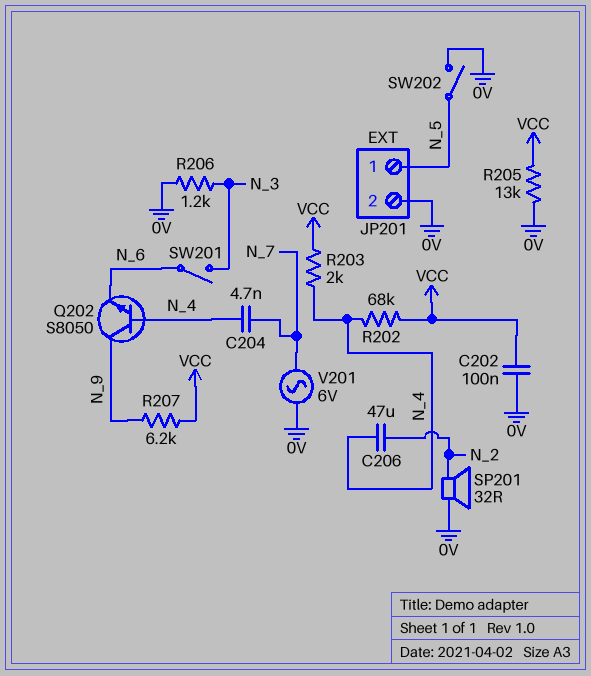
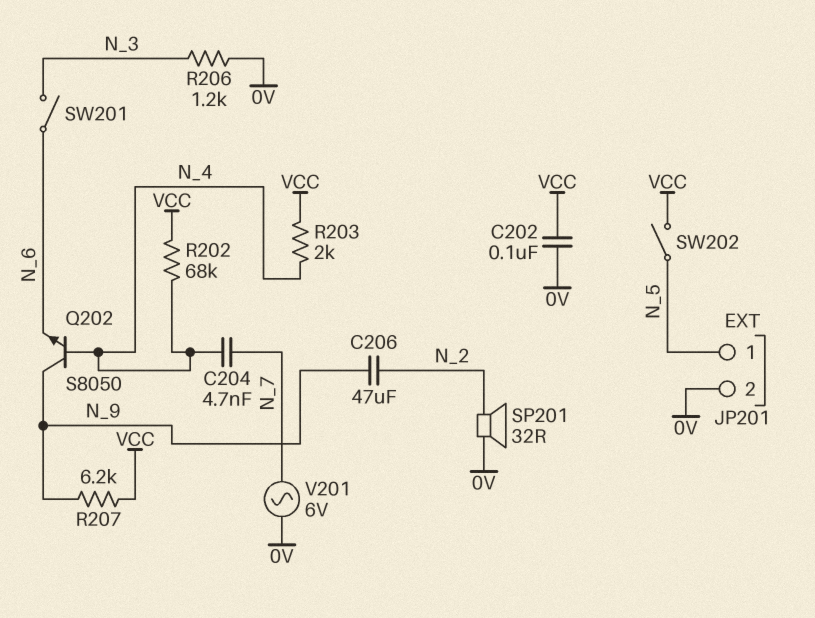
C206: 47uF (N_2, N_4) -> 47uF (N_2, N_9)
R205: 13k (0V, VCC) -> none
SW202: switch (0V, N_5) -> switch (N_5, VCC)

